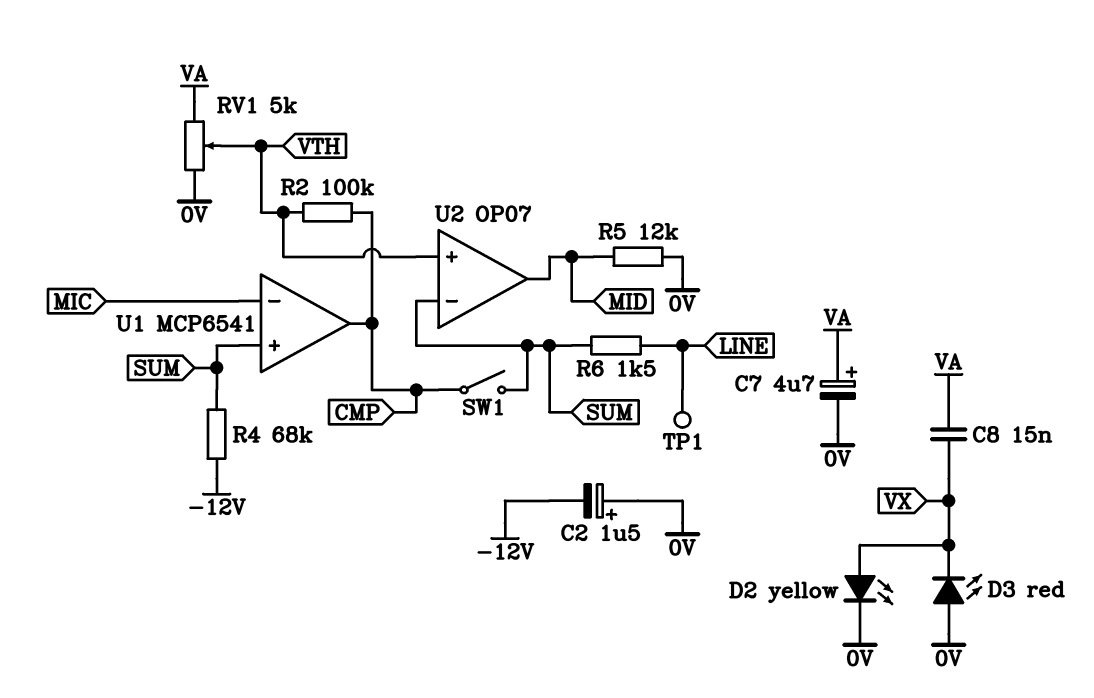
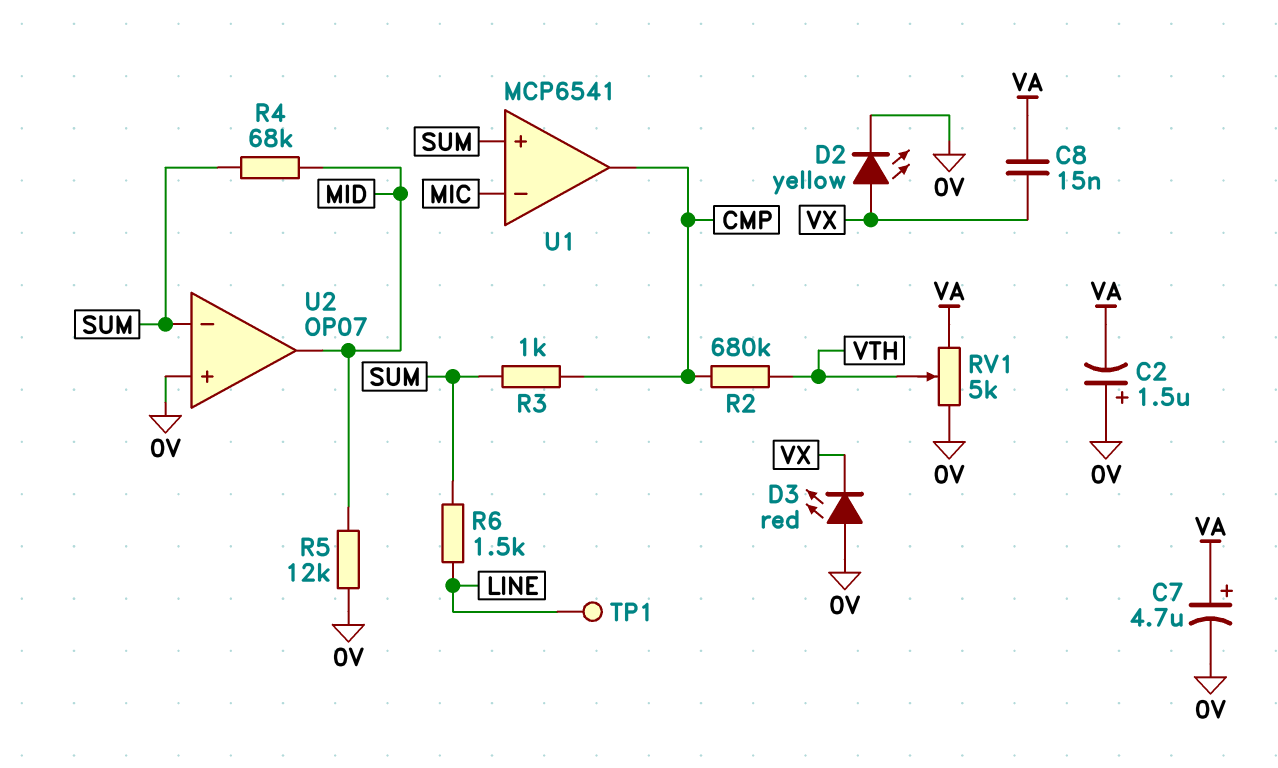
C2: 1.5uF (plus 0V, minus -12V) -> 1.5uF (plus 0V, minus VA)
R2: 100k (CMP, VTH) -> 680k (CMP, VTH)
R3: none -> 1k (CMP, SUM)
R4: 68k (-12V, SUM) -> 68k (MID, SUM)
SW1: switch (CMP, SUM) -> none
U2 pin in+: VTH -> 0V

